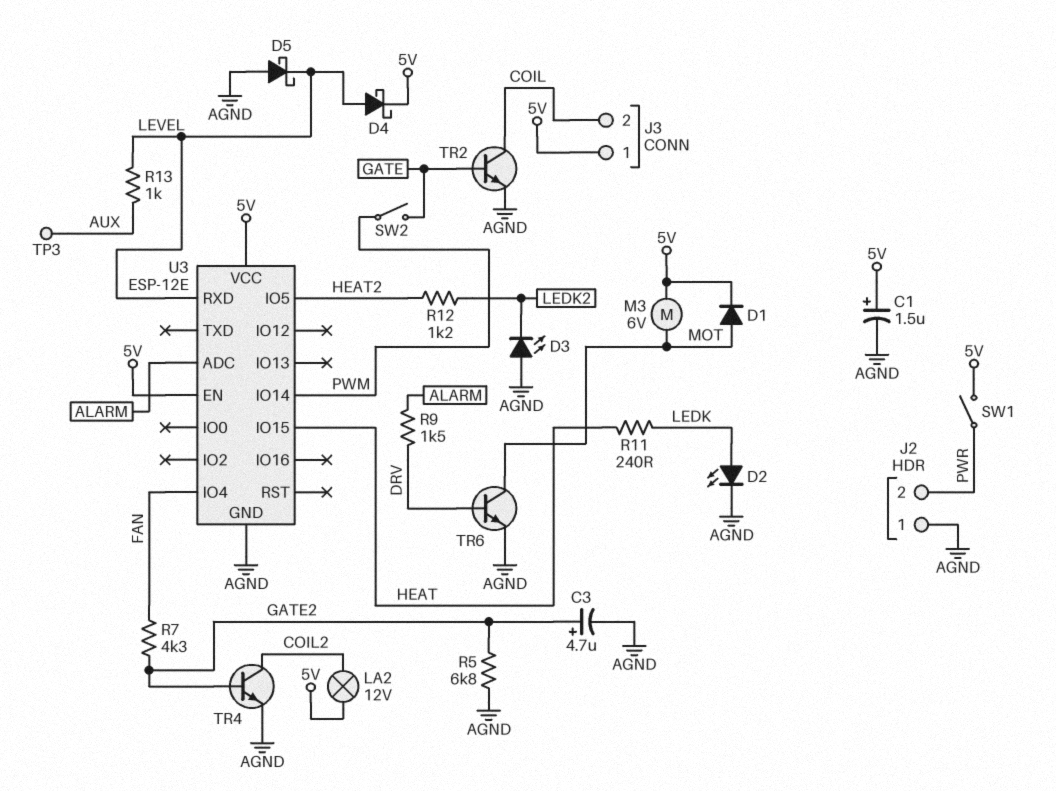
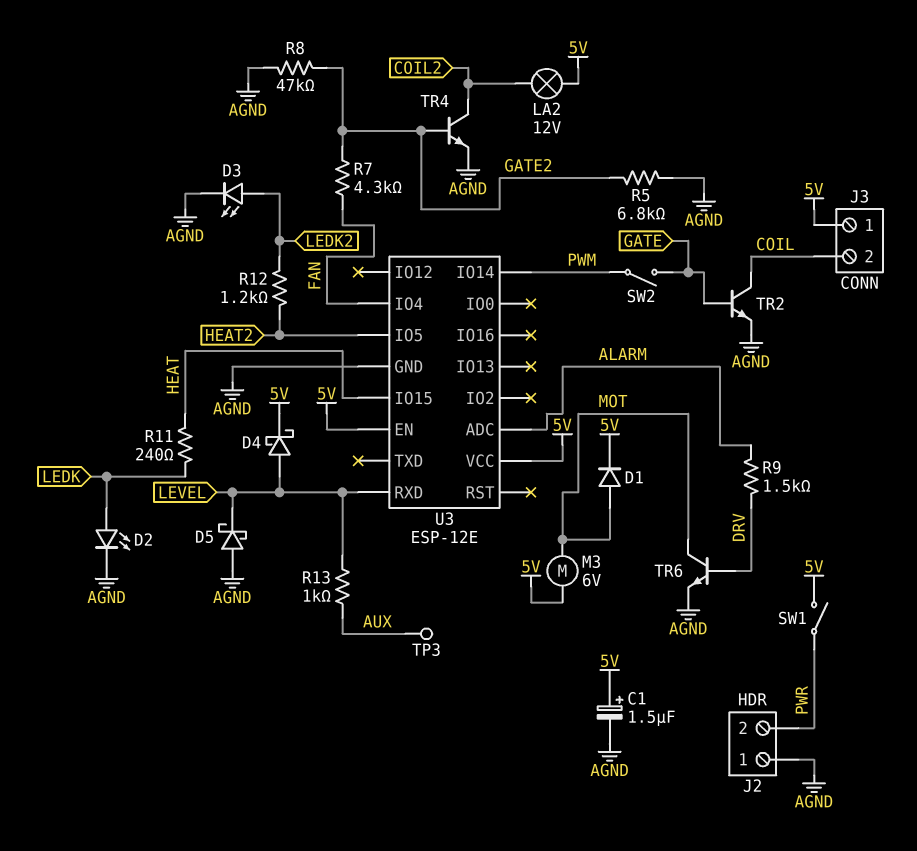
C3: 4.7uF (plus GATE2, minus AGND) -> none
D3: LED (A AGND, K LEDK2) -> LED (A LEDK2, K AGND)
R8: none -> 47k (AGND, GATE2)

